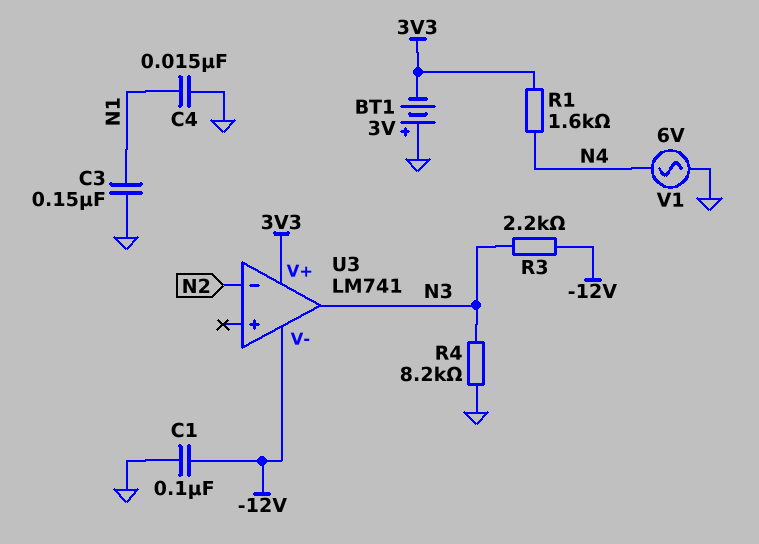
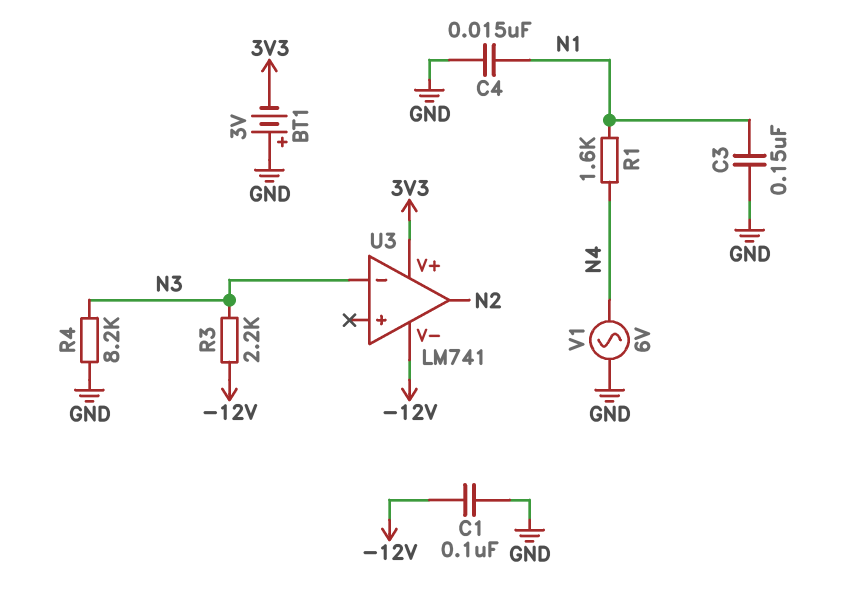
R1: 1.6k (3V3, N4) -> 1.6k (N1, N4)
U3 pin in-: N2 -> N3
U3 pin out: N3 -> N2

